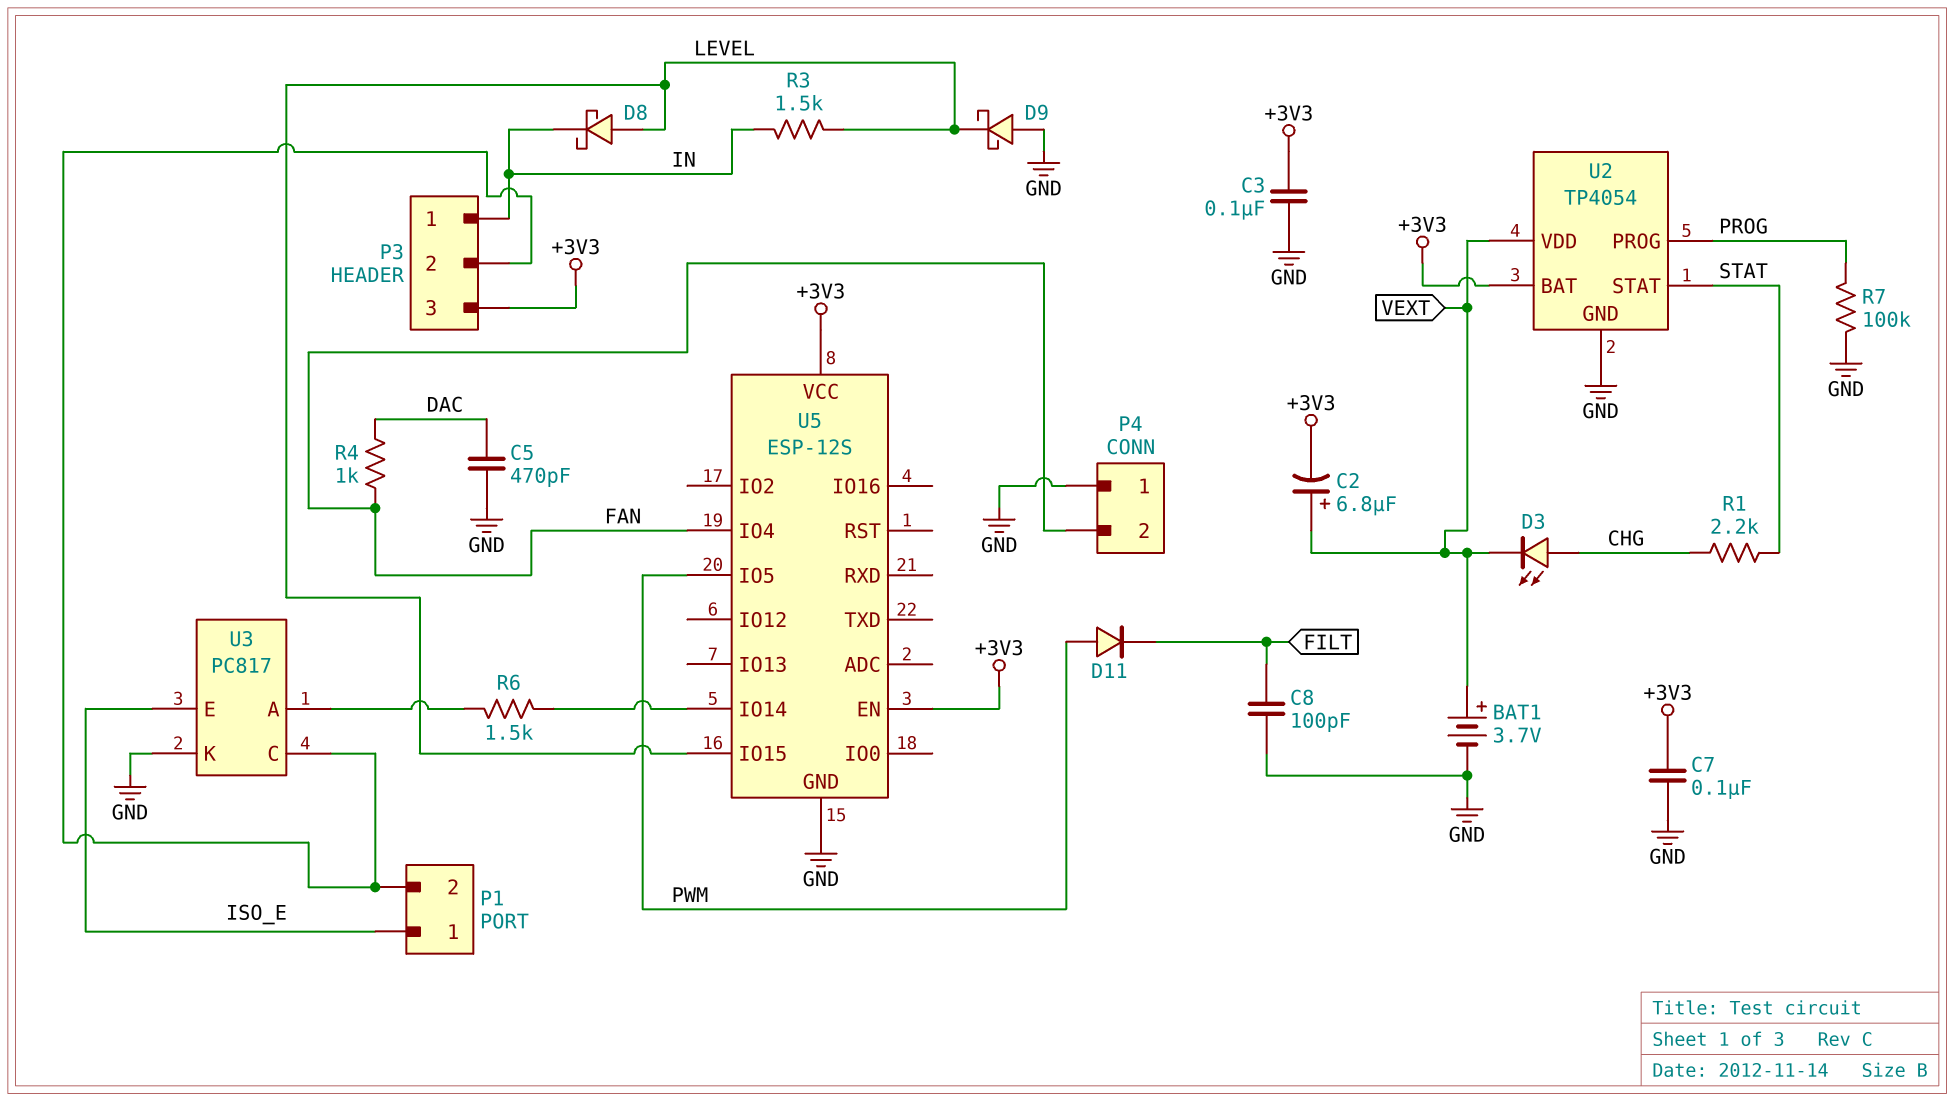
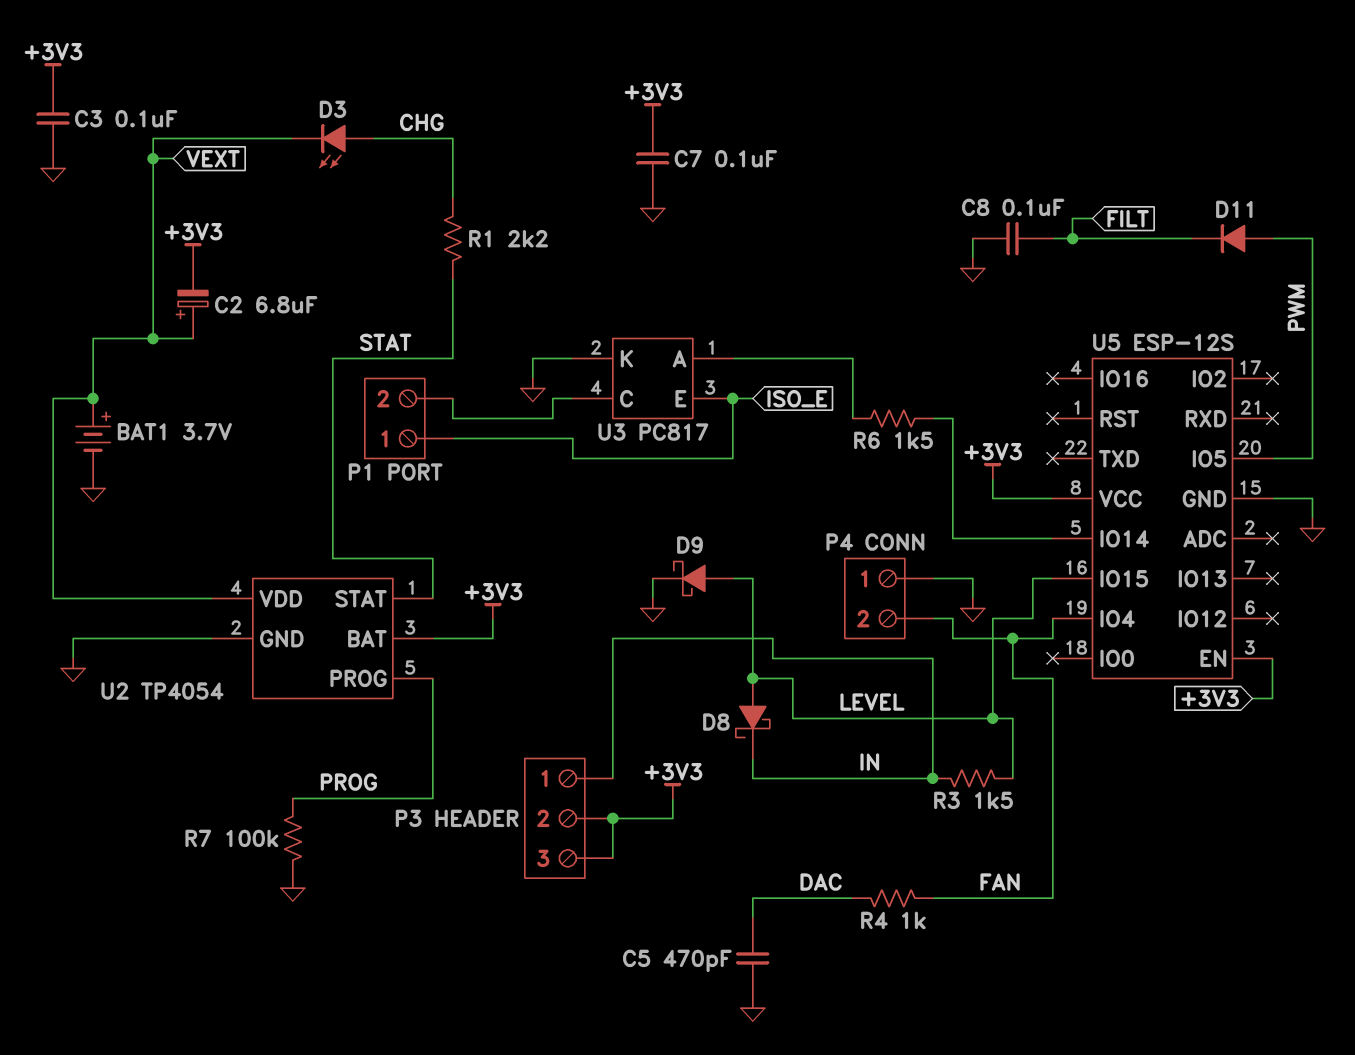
C8: 100pF (FILT, GND) -> 100nF (FILT, GND)
D9: schottky (A GND, K LEVEL) -> schottky (A LEVEL, K GND)
P3 pin 2: P1/2 -> +3V3

